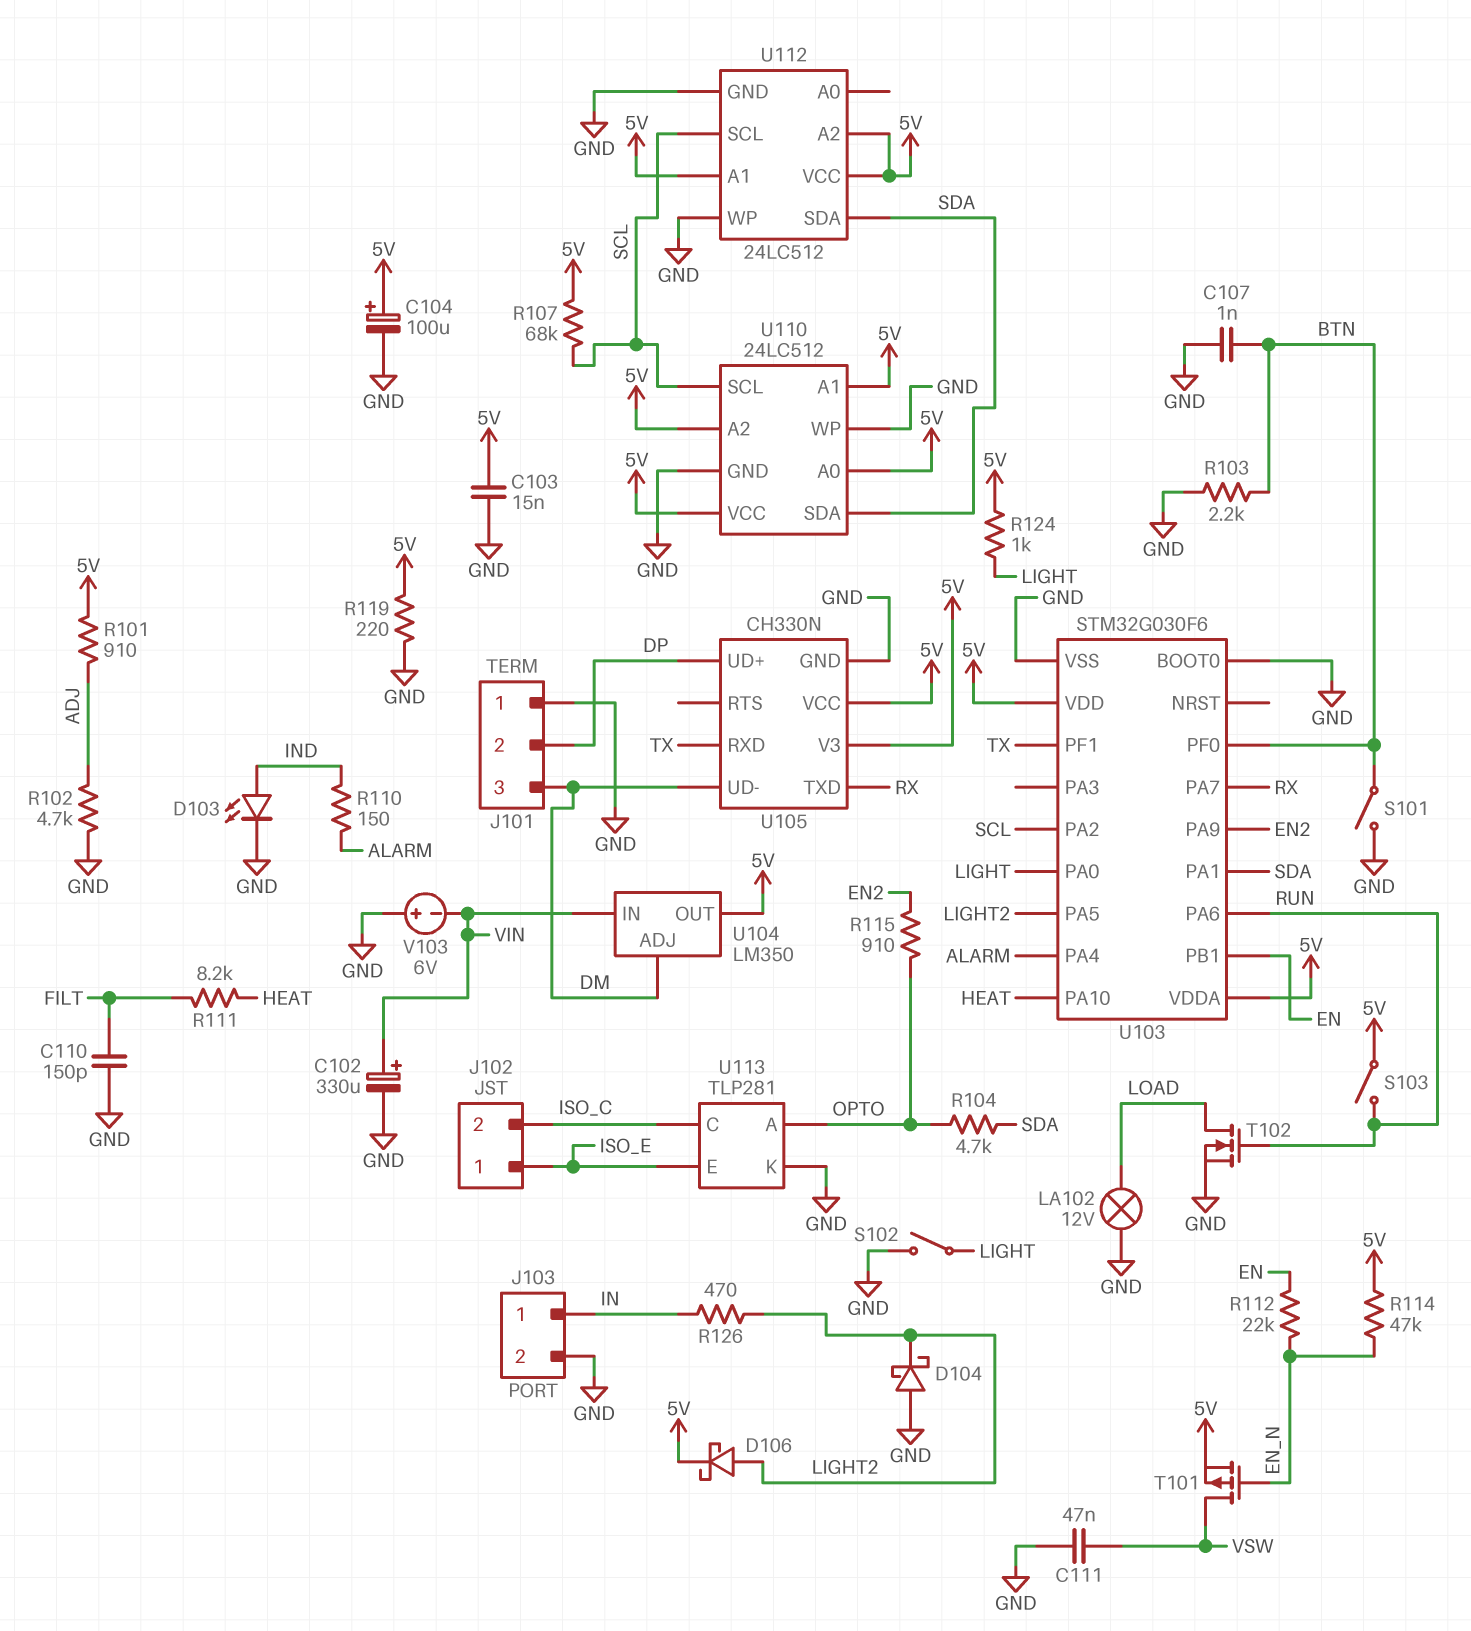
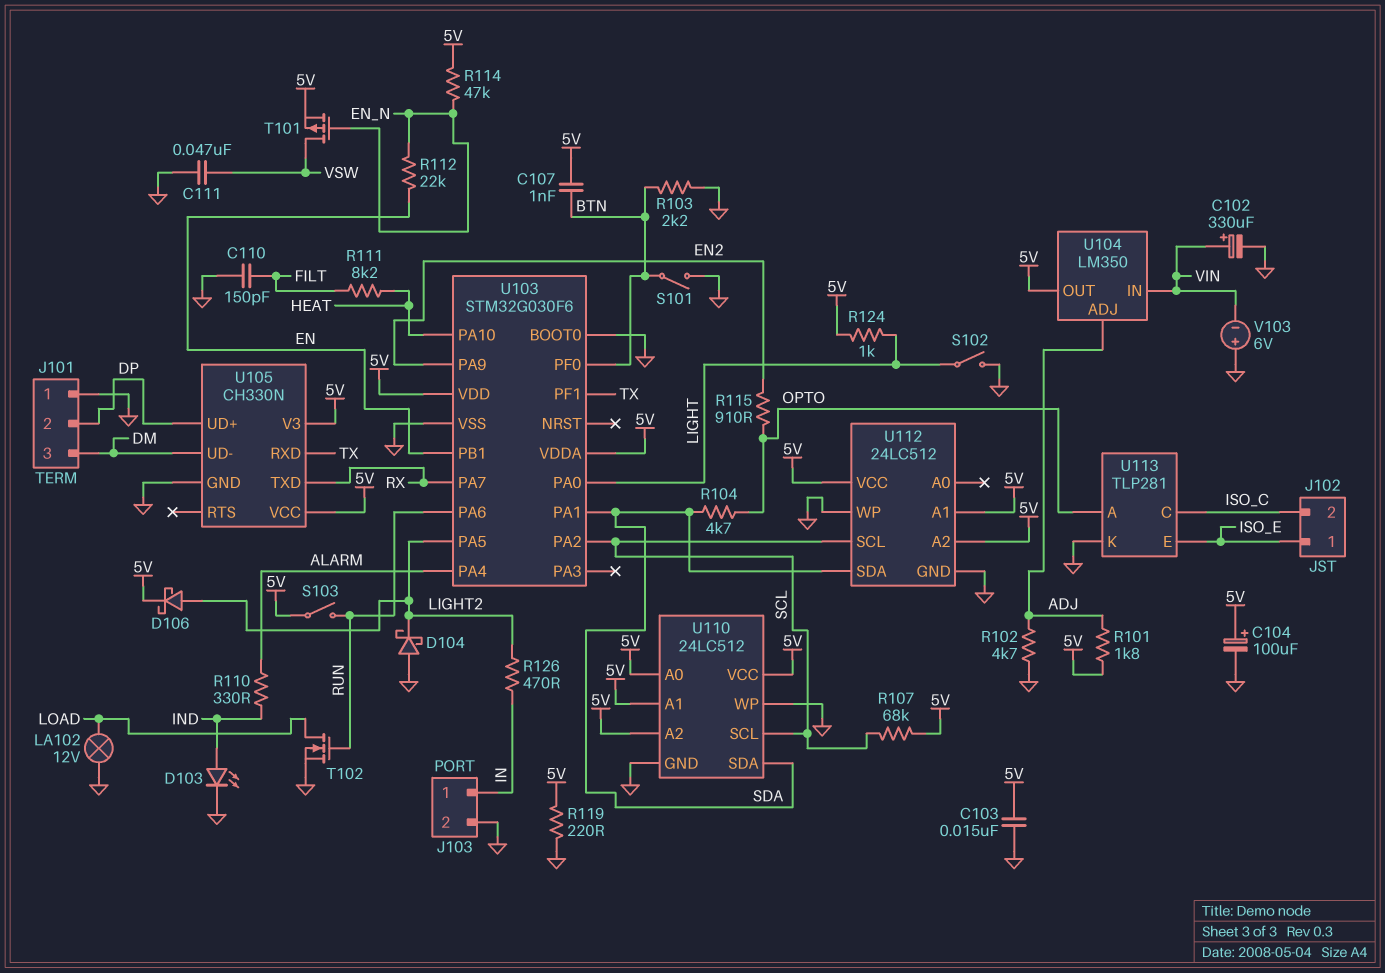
C107: 1nF (BTN, GND) -> 1nF (5V, BTN)
R101: 910 (5V, ADJ) -> 1.8k (5V, ADJ)
R110: 150 (ALARM, IND) -> 330 (ALARM, IND)
U104 pin ADJ: DM -> ADJ

